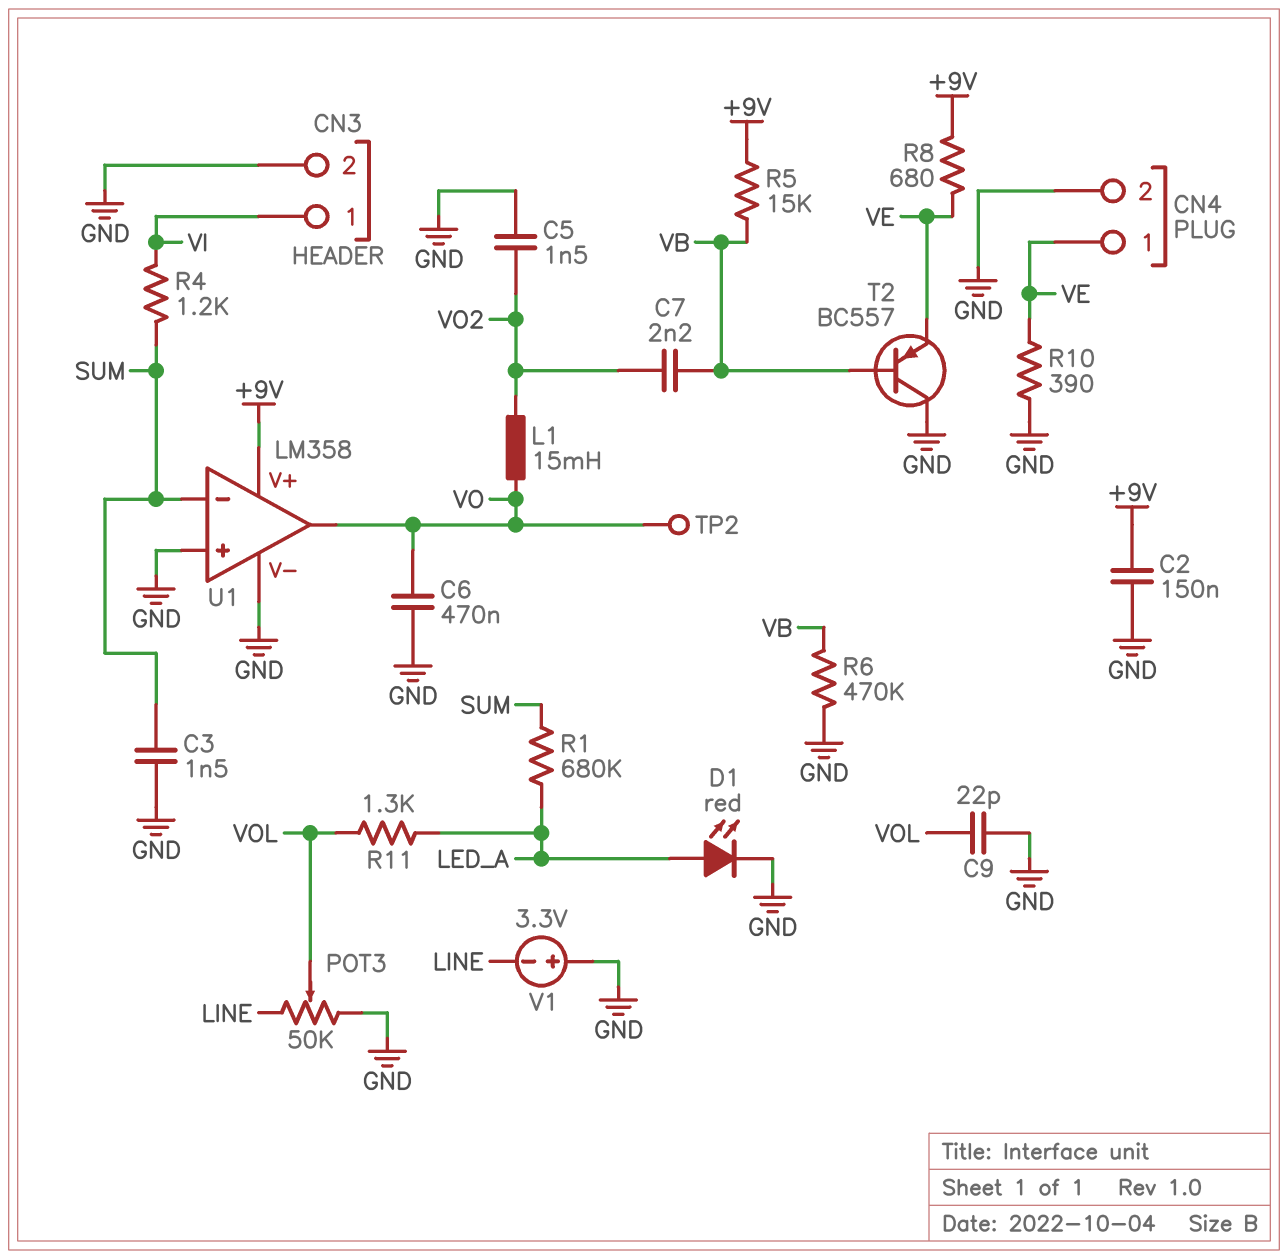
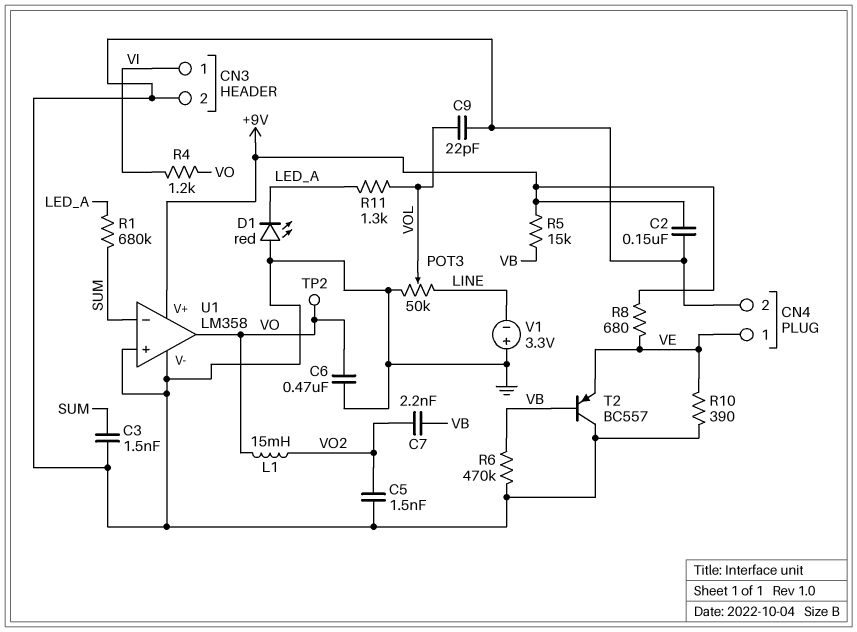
D1: LED red (A LED_A, K GND) -> LED red (A GND, K LED_A)
R4: 1.2k (SUM, VI) -> 1.2k (VI, VO)

